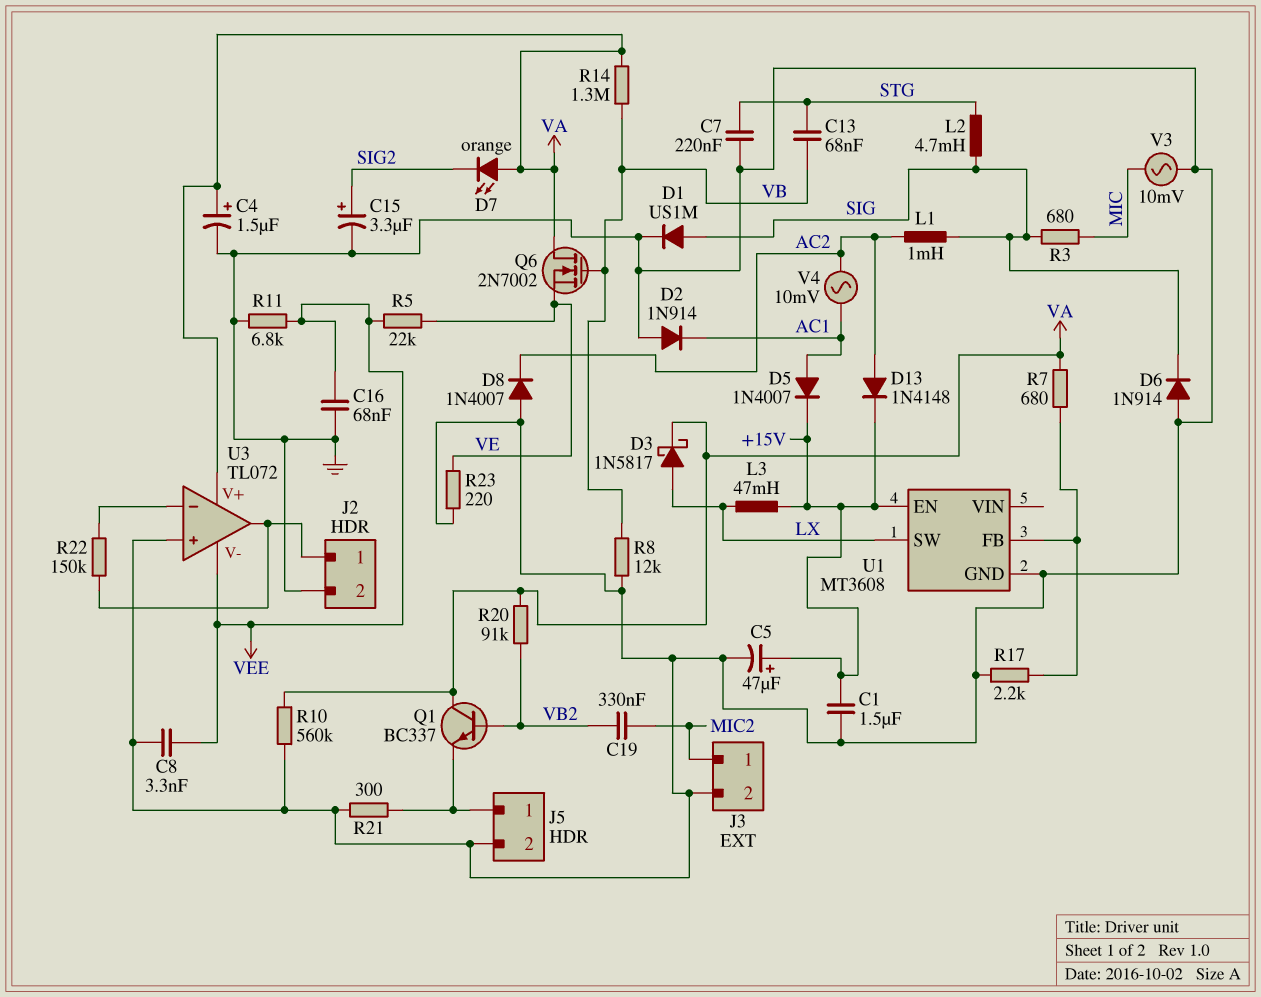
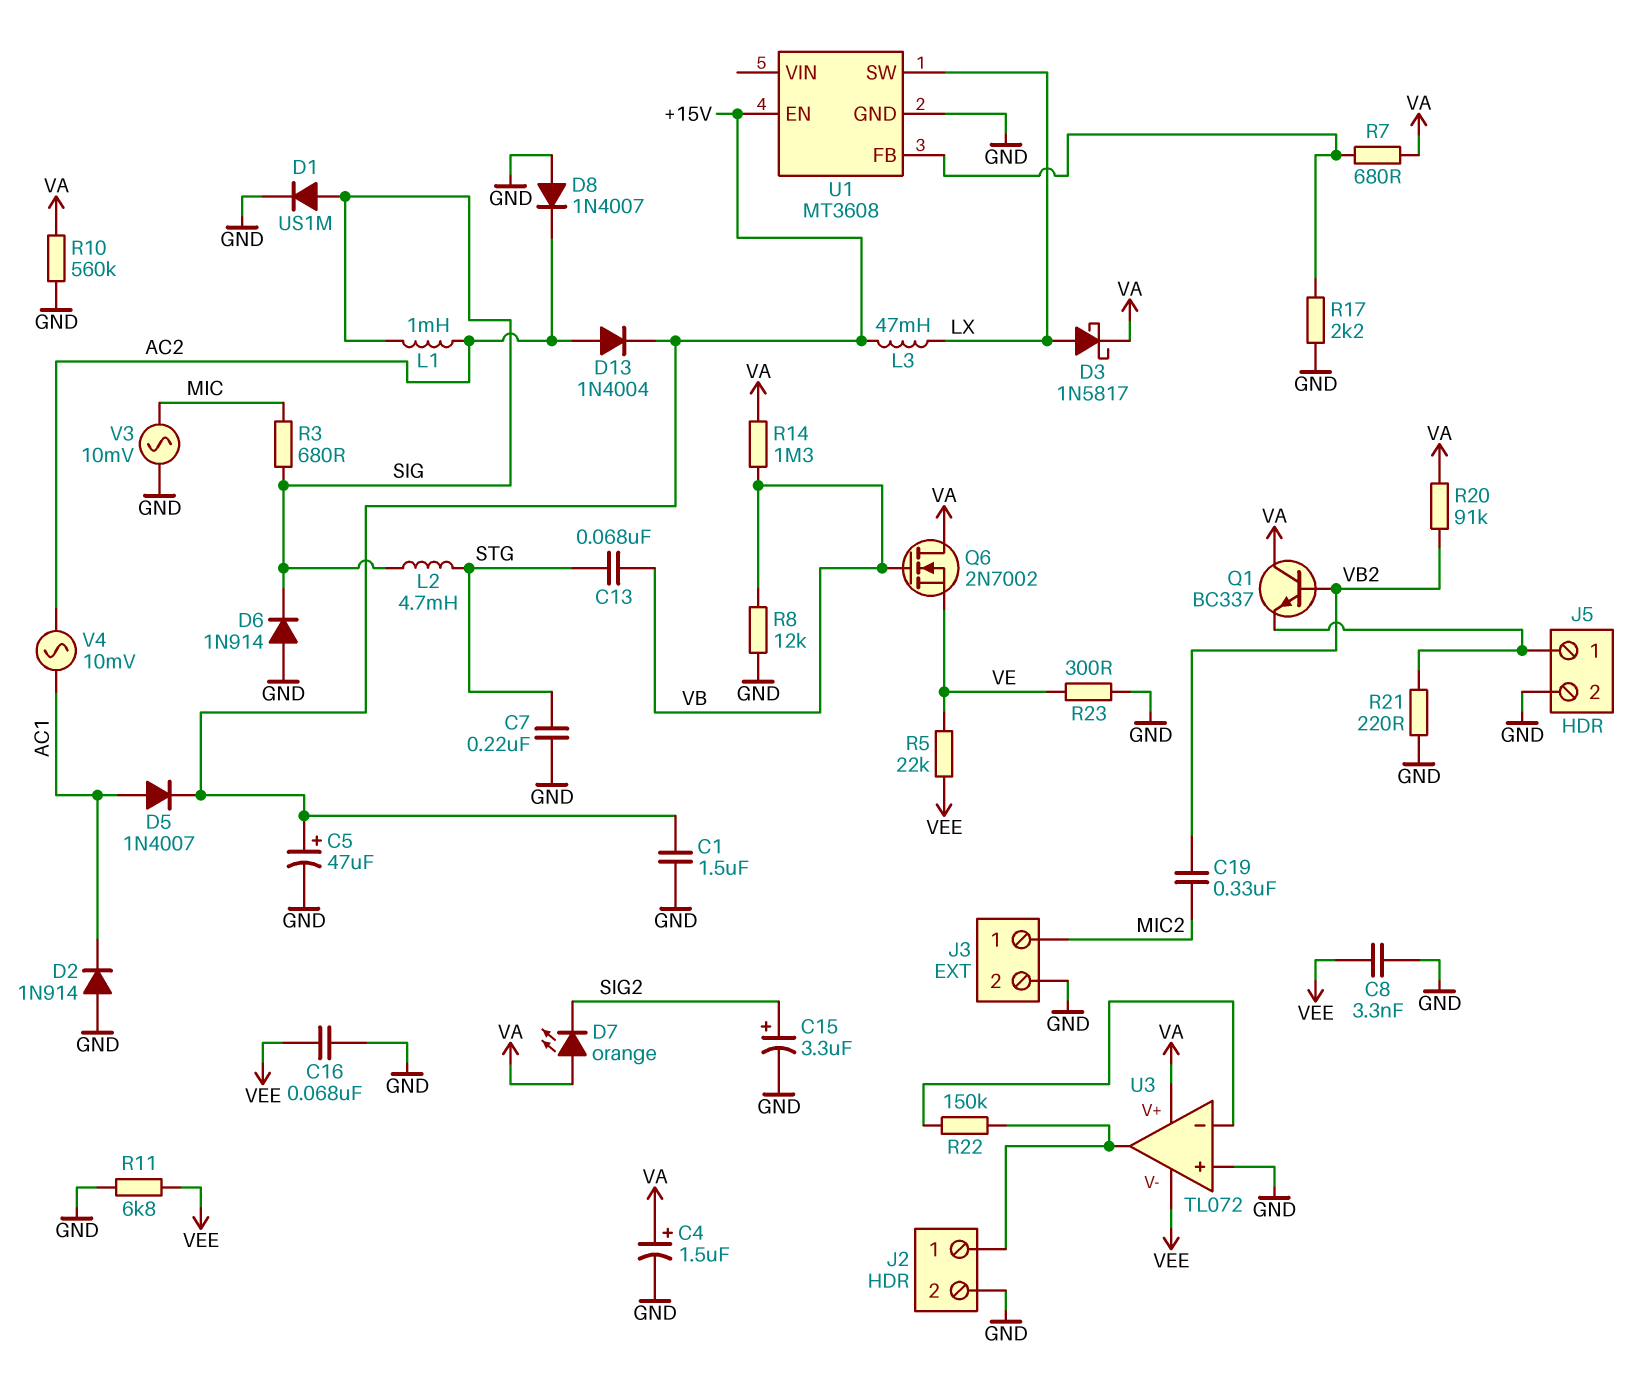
D13: diode 1N4148 (A AC2, K +15V) -> diode 1N4004 (A AC2, K +15V)
R21: 300 (GND, J5/1) -> 220 (GND, J5/1)
R23: 220 (GND, VE) -> 300 (GND, VE)

